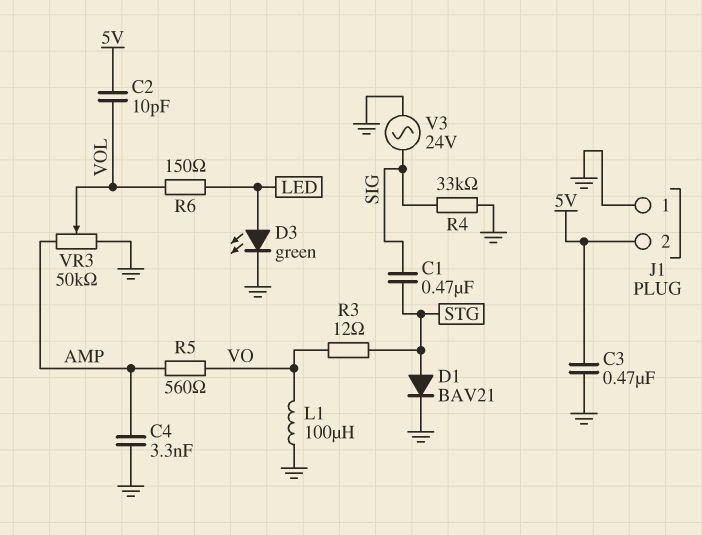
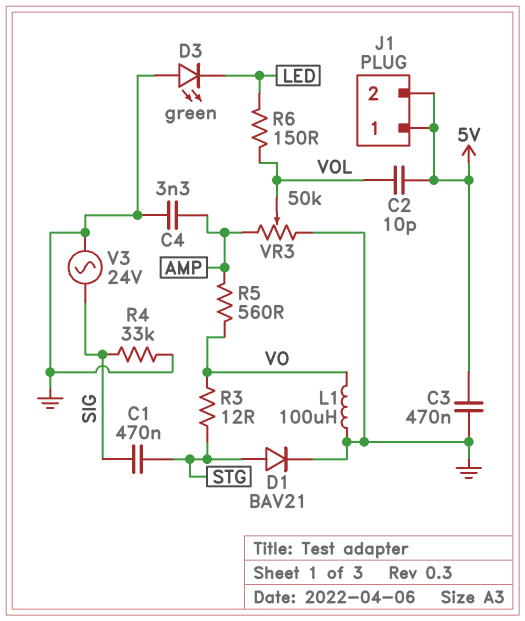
D3: LED green (A LED, K GND) -> LED green (A GND, K LED)
J1 pin 1: GND -> 5V

